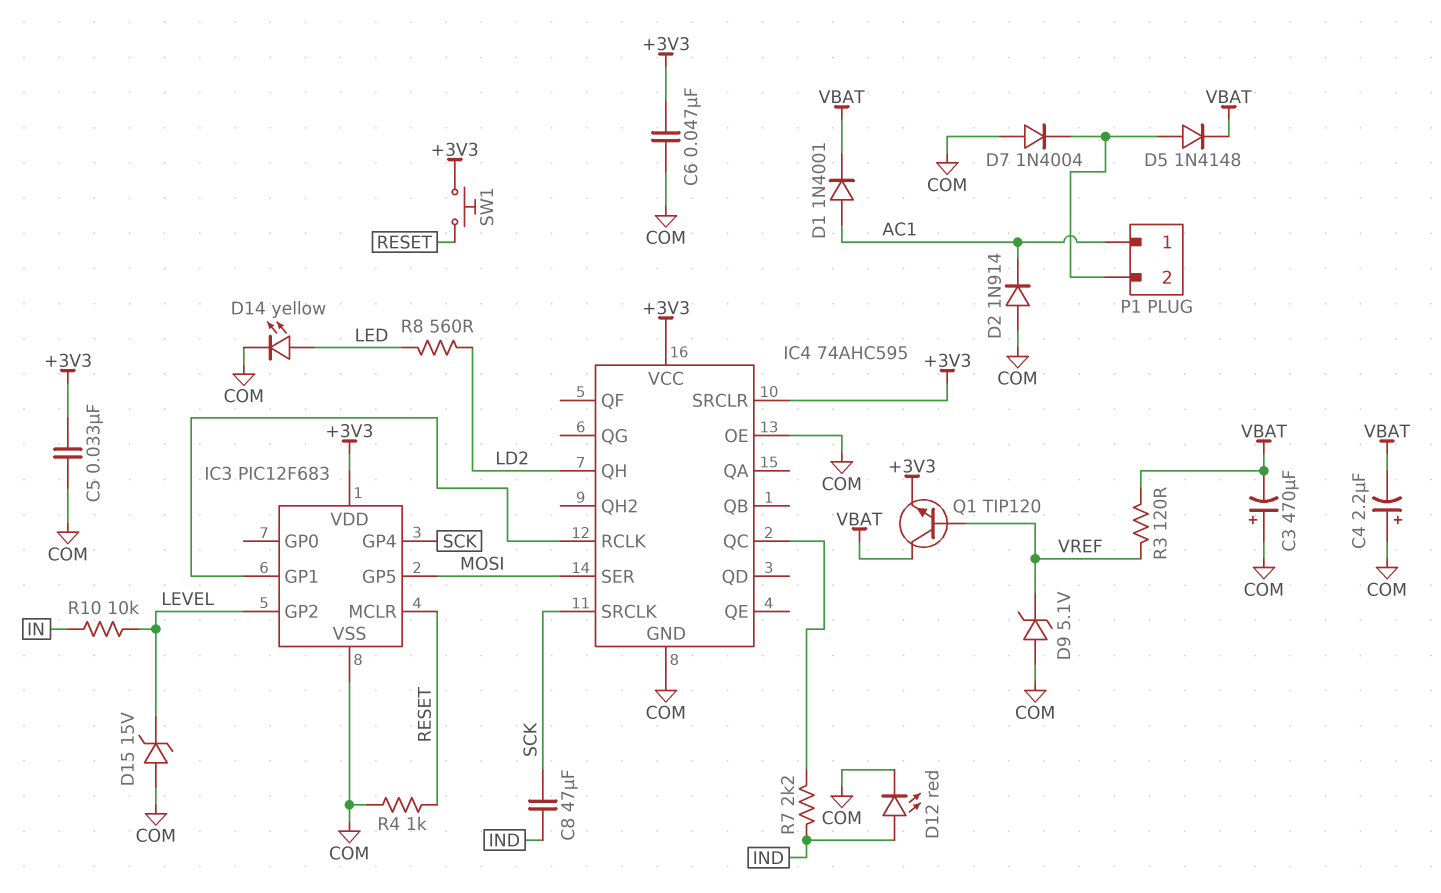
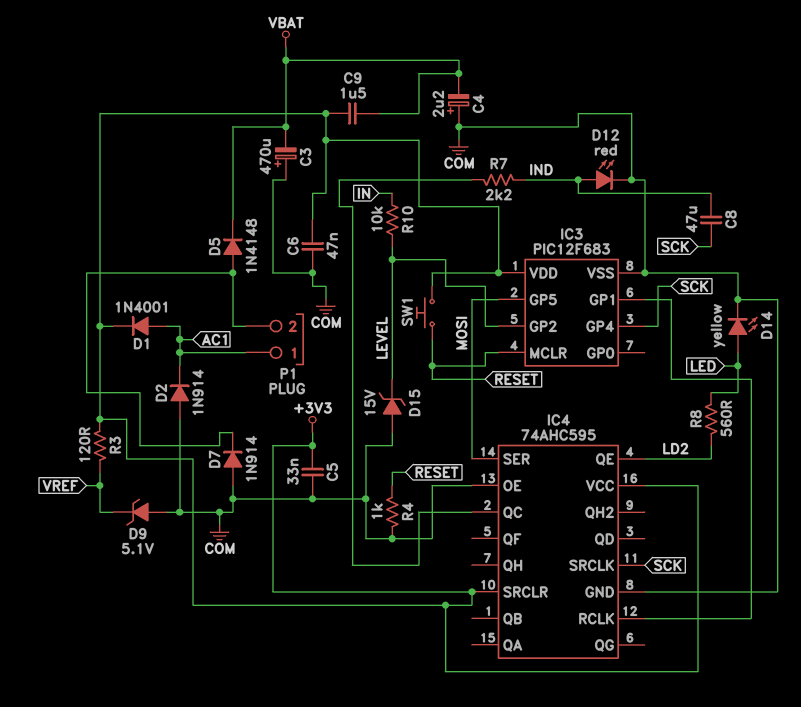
C9: none -> 1.5uF (+3V3, VBAT)
D1: diode 1N4001 (A AC1, K VBAT) -> diode 1N4001 (A AC1, K +3V3)
D7: diode 1N4004 (A COM, K P1/2) -> diode 1N914 (A COM, K P1/2)
IC4 pin QE: none -> LD2
IC4 pin QH: LD2 -> none
Q1: NPN TIP120 (B VREF, C VBAT, E +3V3) -> none
R3: 120 (VBAT, VREF) -> 120 (+3V3, VREF)

